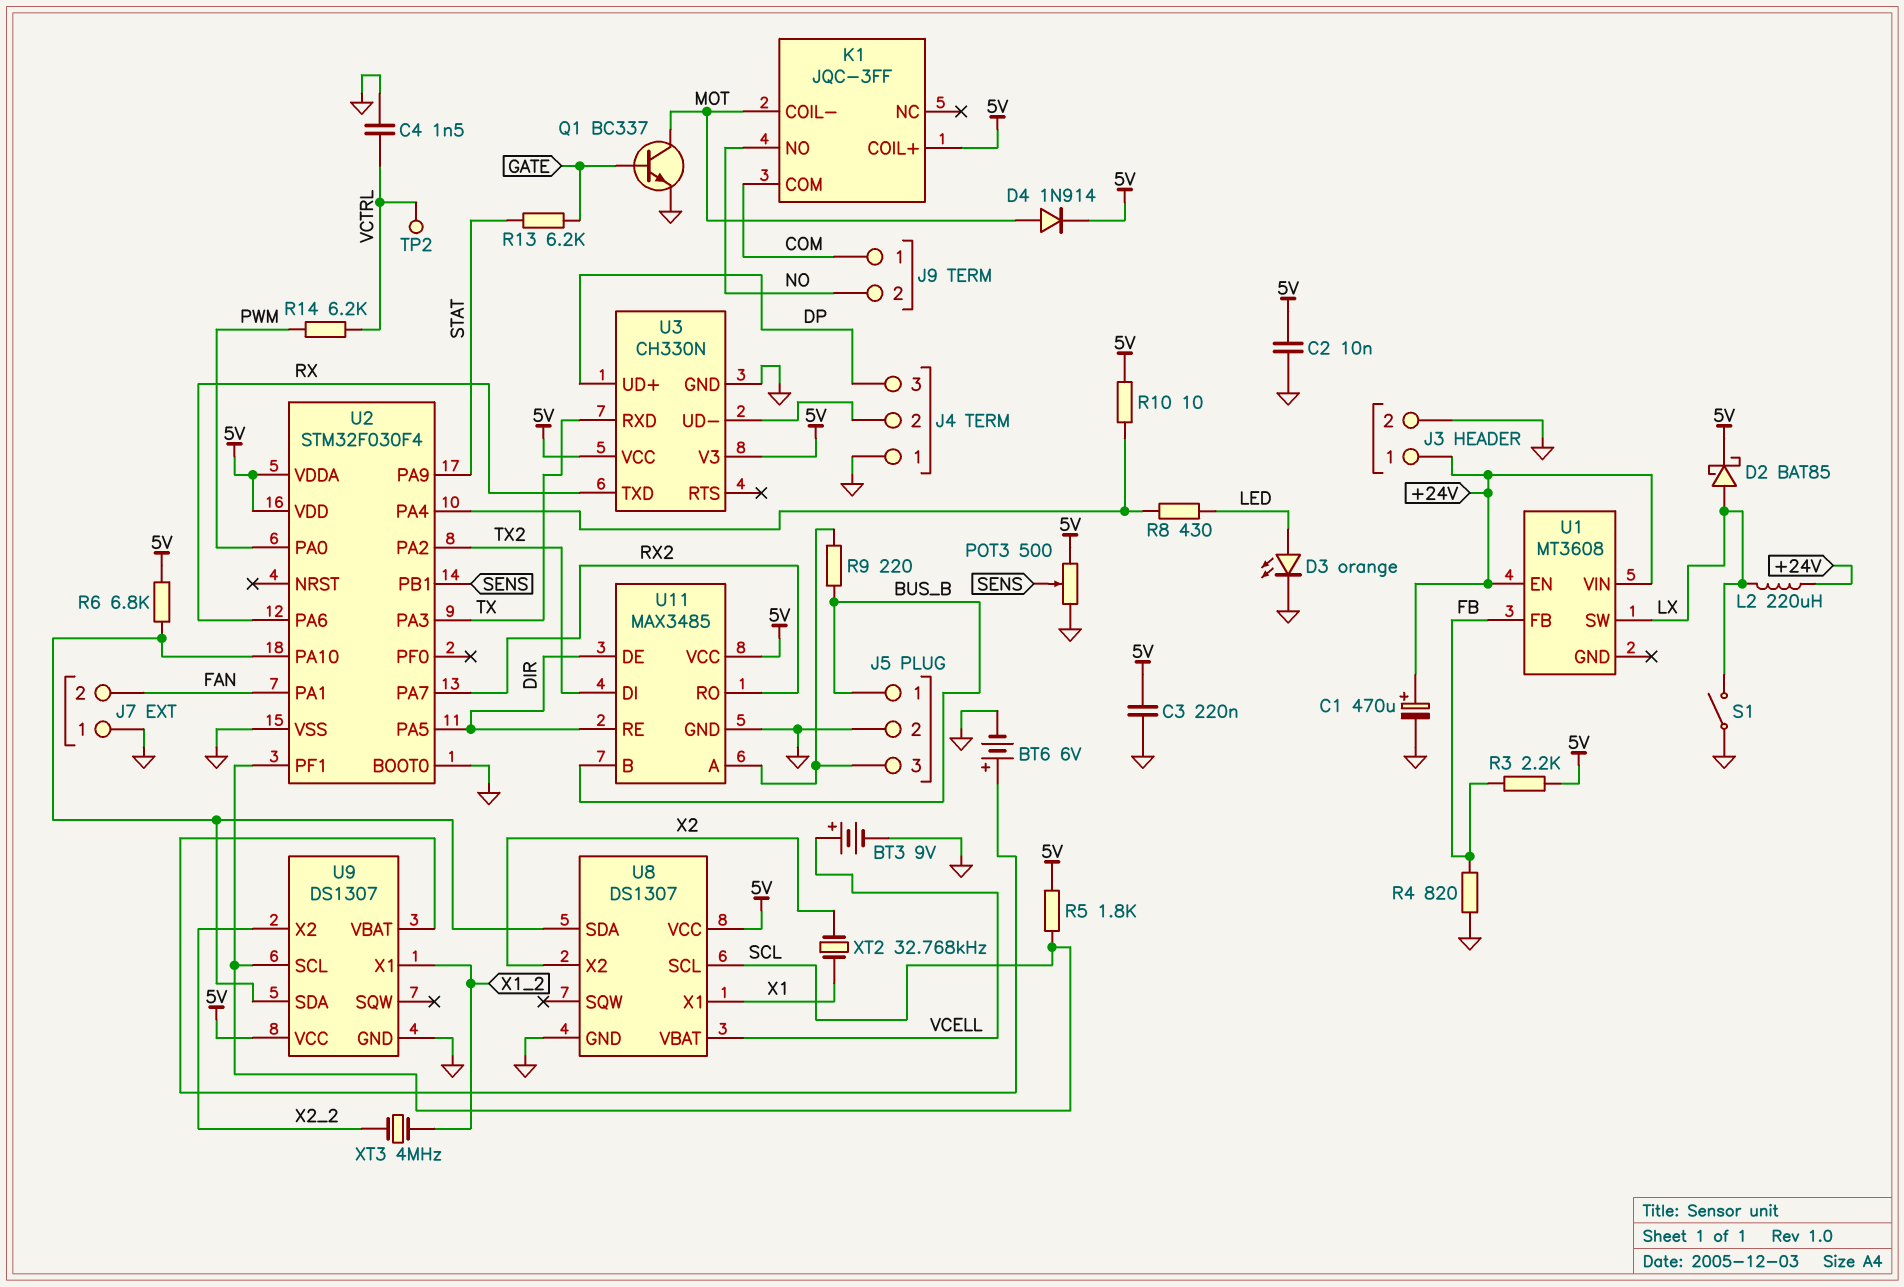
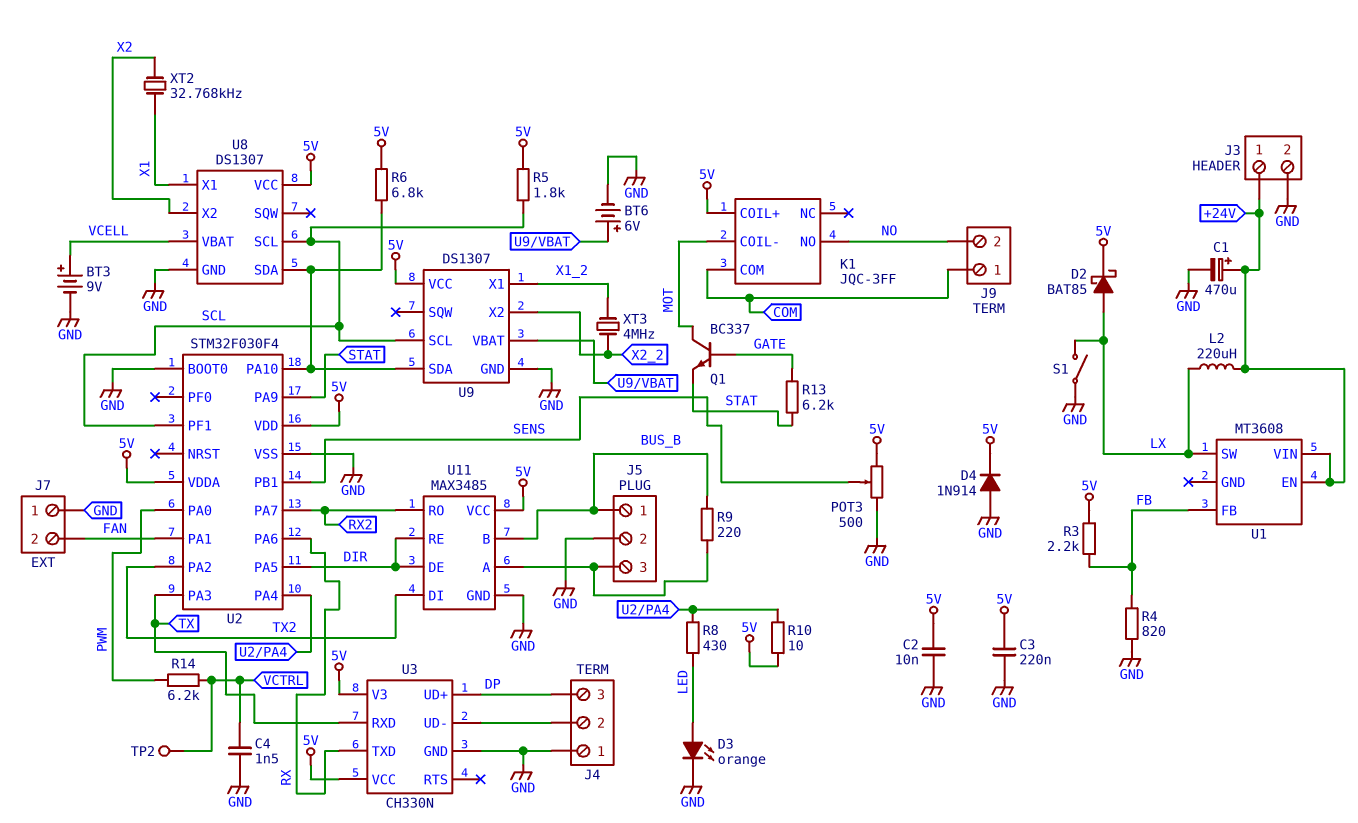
D4: diode 1N914 (A MOT, K 5V) -> diode 1N914 (A GND, K 5V)
Q1: NPN BC337 (B GATE, C MOT, E GND) -> NPN BC337 (B GATE, C MOT, E STAT)

